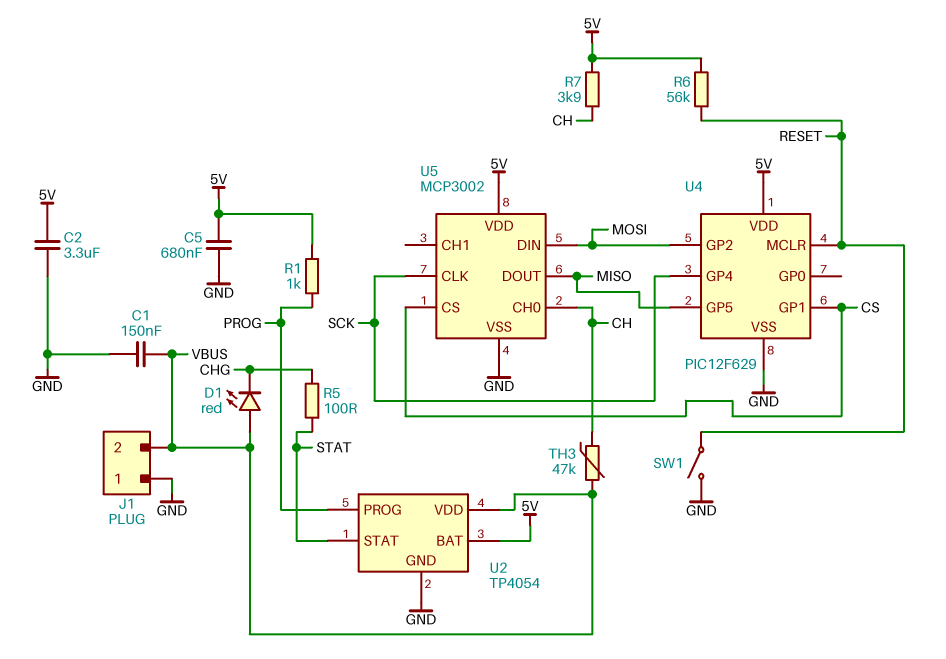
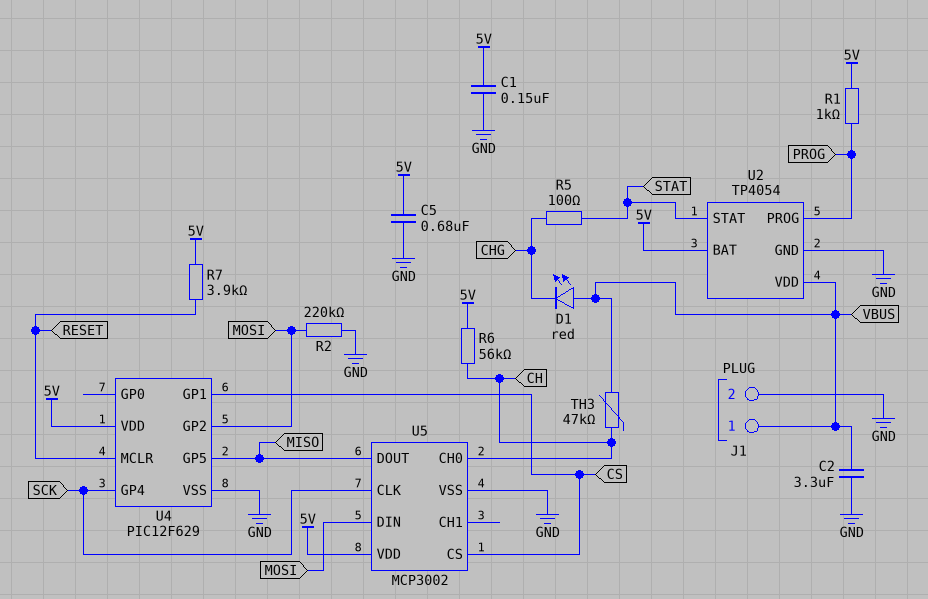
C1: 150nF (GND, VBUS) -> 150nF (5V, GND)
C2: 3.3uF (5V, GND) -> 3.3uF (GND, VBUS)
J1 pin 1: GND -> VBUS
J1 pin 2: VBUS -> GND
R2: none -> 220k (GND, MOSI)
R6: 56k (5V, RESET) -> 56k (5V, CH)
R7: 3.9k (5V, CH) -> 3.9k (5V, RESET)
SW1: switch (GND, RESET) -> none

